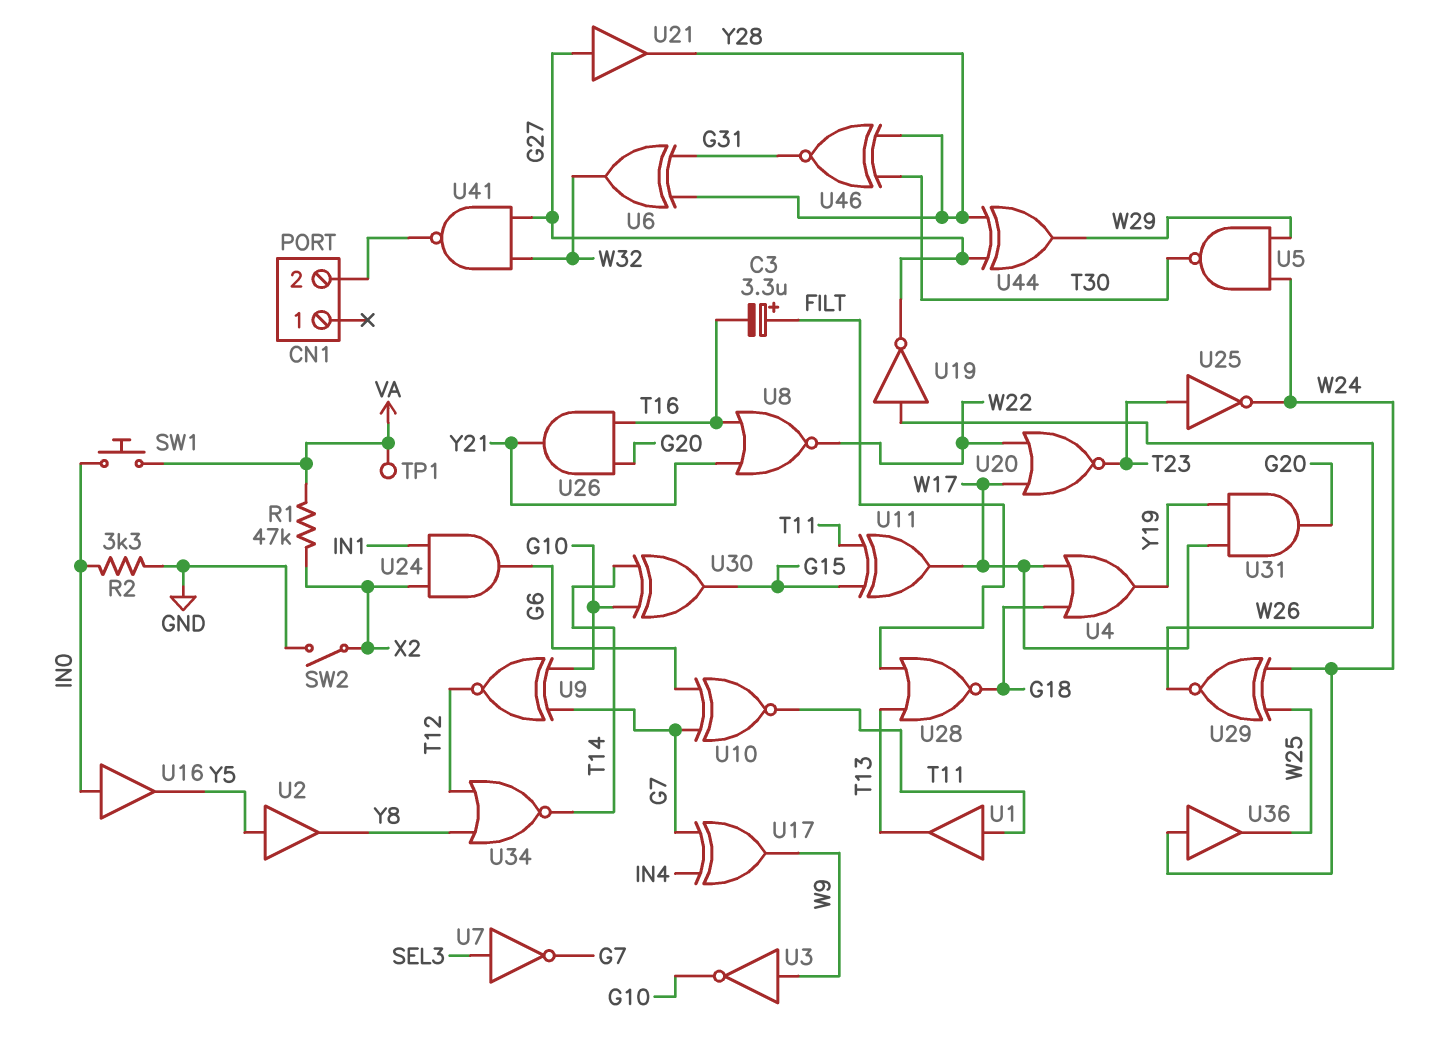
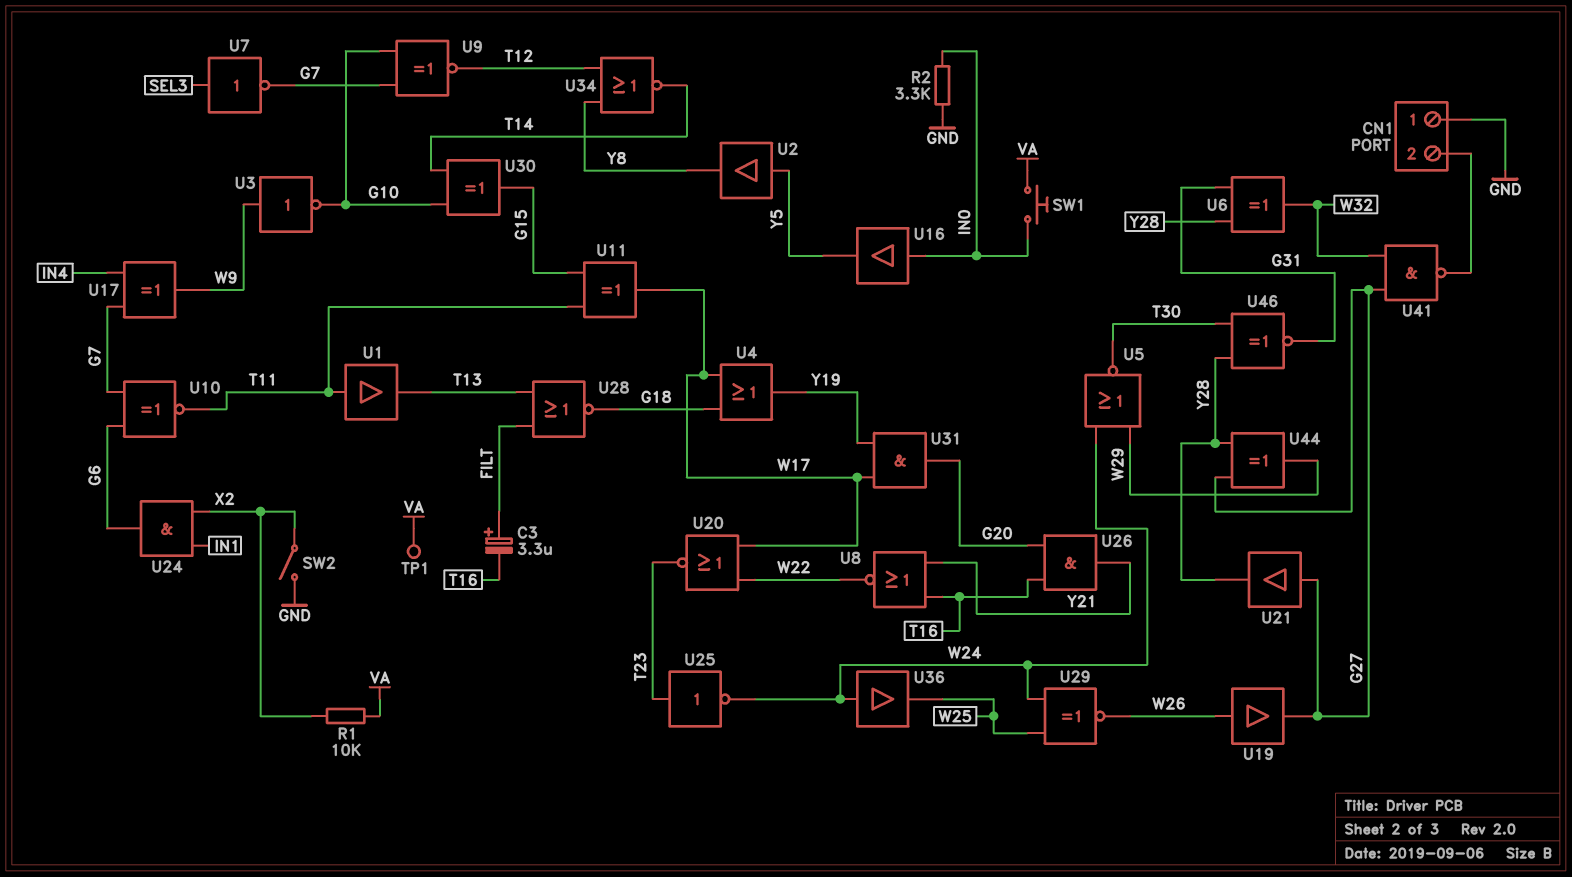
CN1 pin 1: none -> GND
R1: 47k (VA, X2) -> 10k (VA, X2)
U5: NAND (in W24, in W29, out T30) -> NOR (in W24, in W29, out T30)
U19: NOT (in W26, out G27) -> buffer (in W26, out G27)

